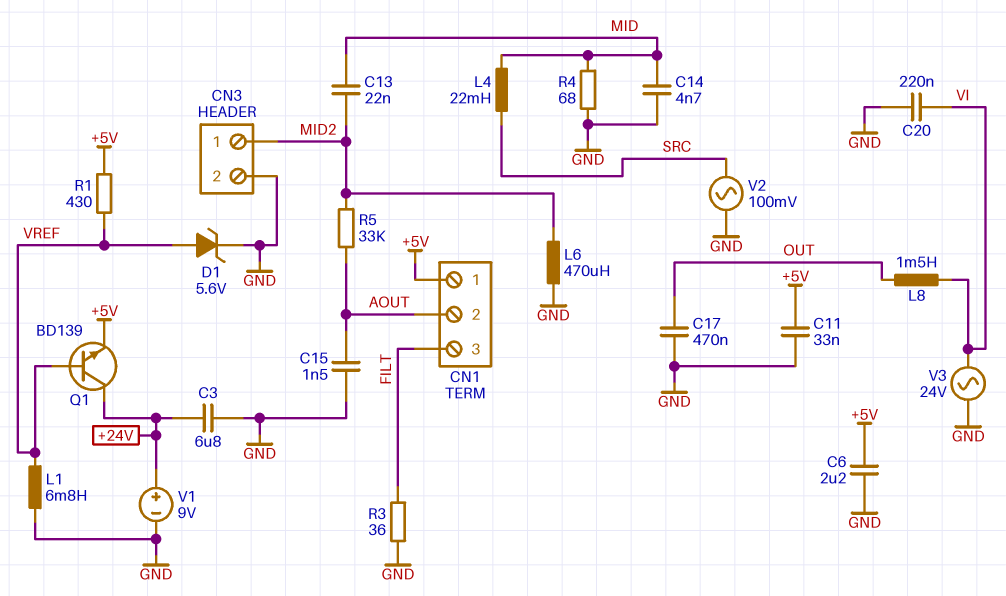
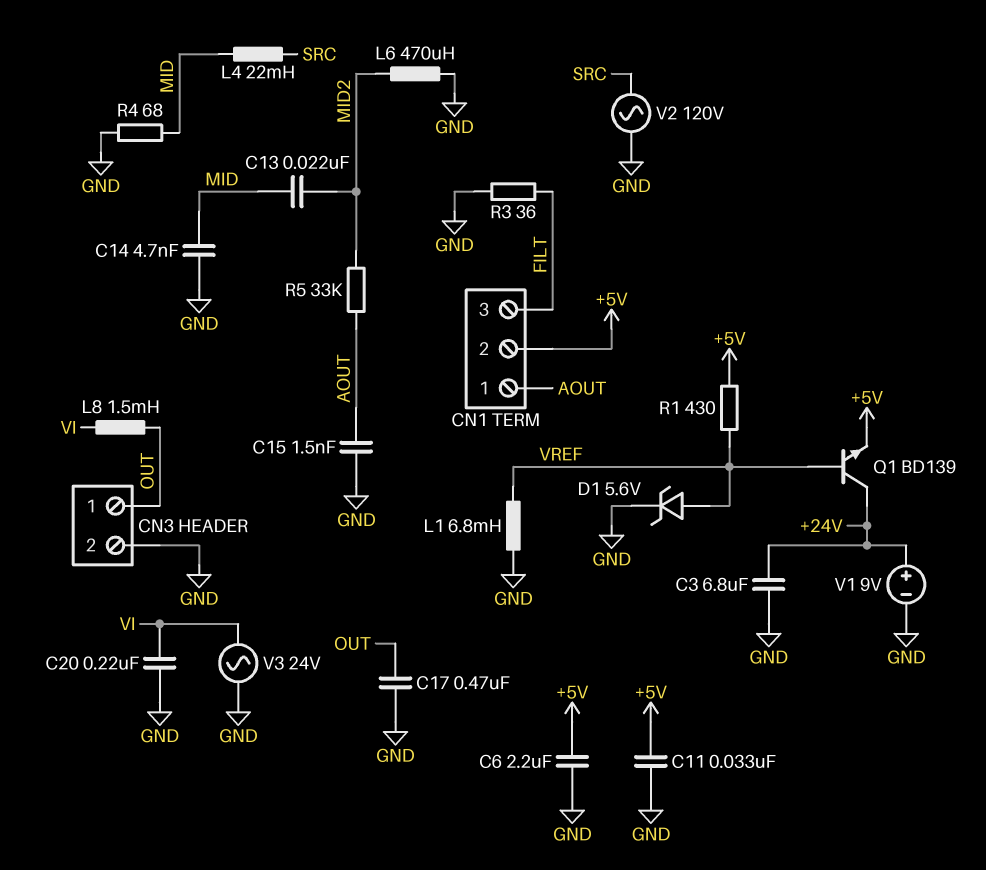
CN1 pin 1: +5V -> AOUT
CN1 pin 2: AOUT -> +5V
CN3 pin 1: MID2 -> OUT
V2: AC 100mV (GND, SRC) -> AC 120V (GND, SRC)

